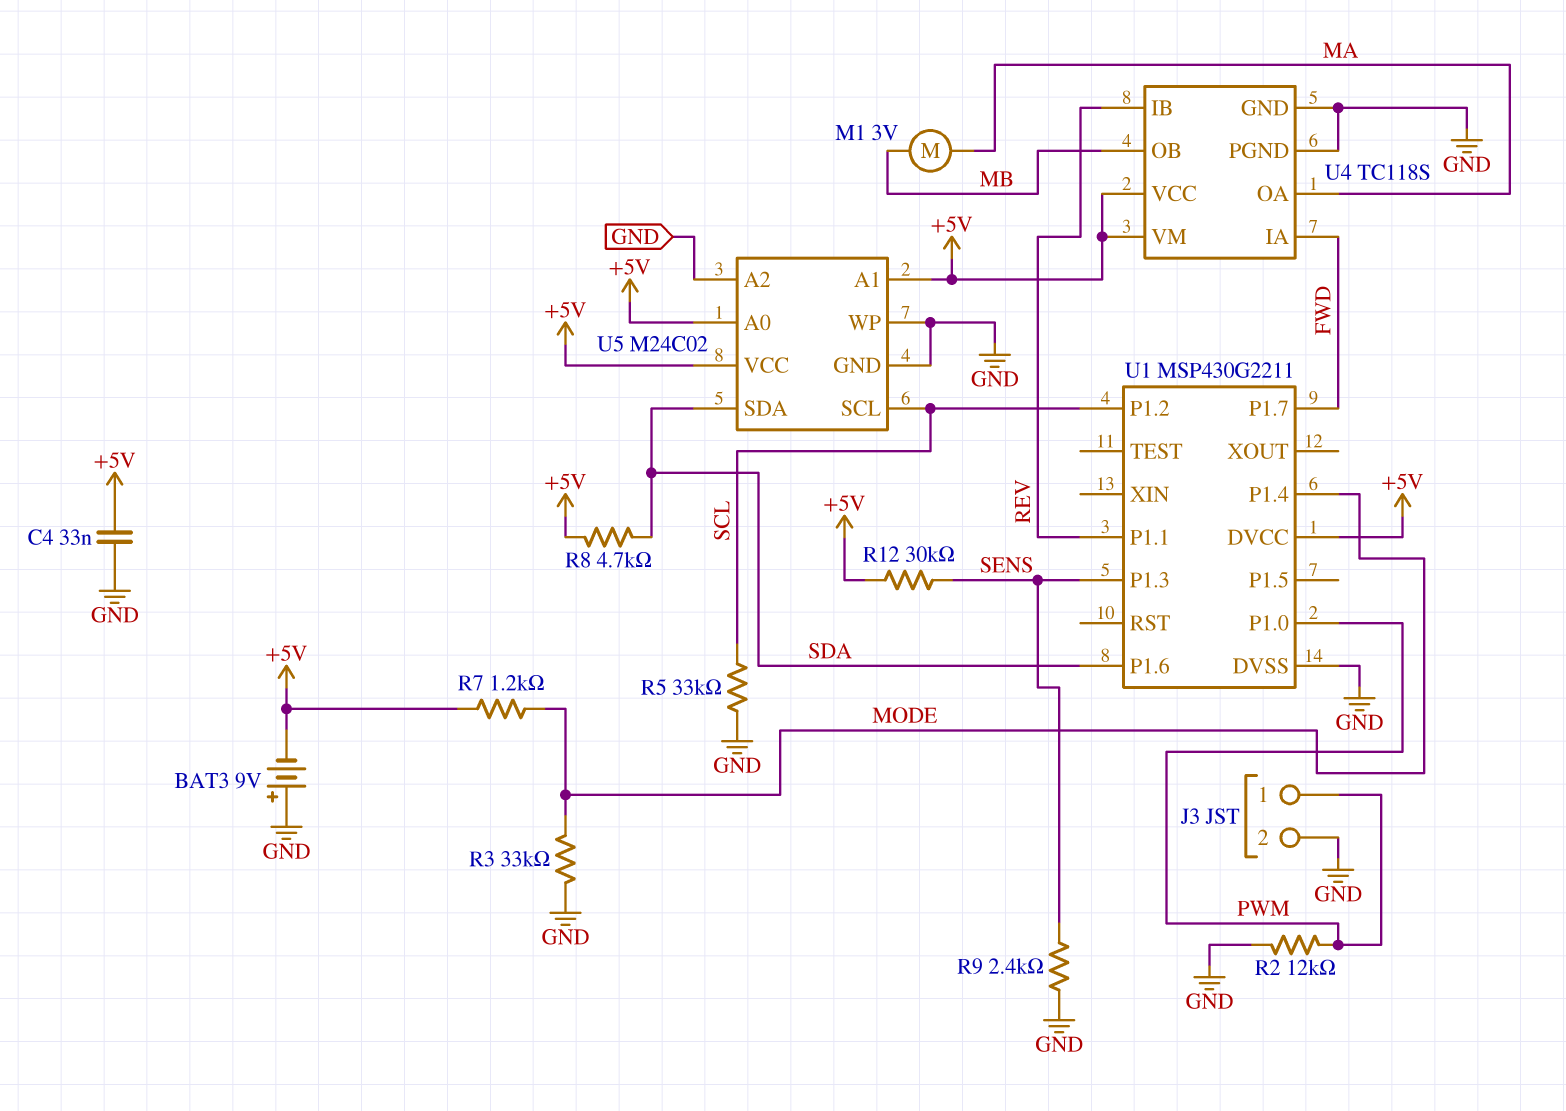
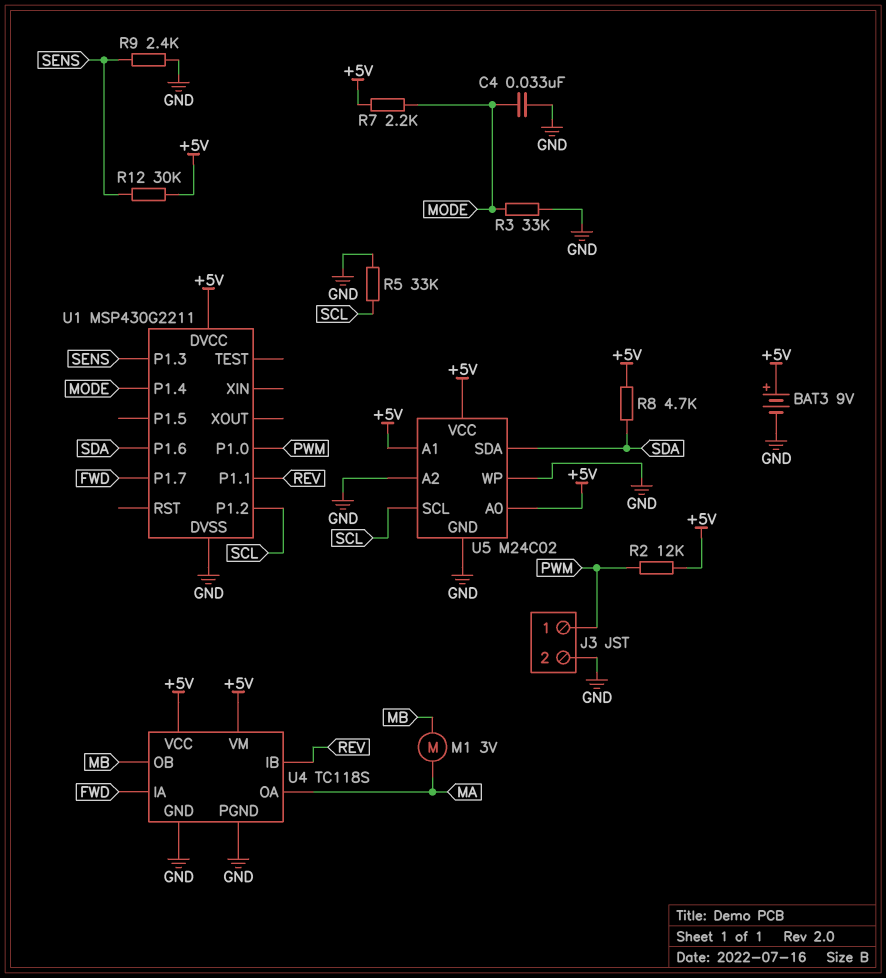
BAT3: 9V (plus GND, minus +5V) -> 9V (plus +5V, minus GND)
C4: 33nF (+5V, GND) -> 33nF (GND, MODE)
R2: 12k (GND, PWM) -> 12k (+5V, PWM)
R7: 1.2k (+5V, MODE) -> 2.2k (+5V, MODE)

